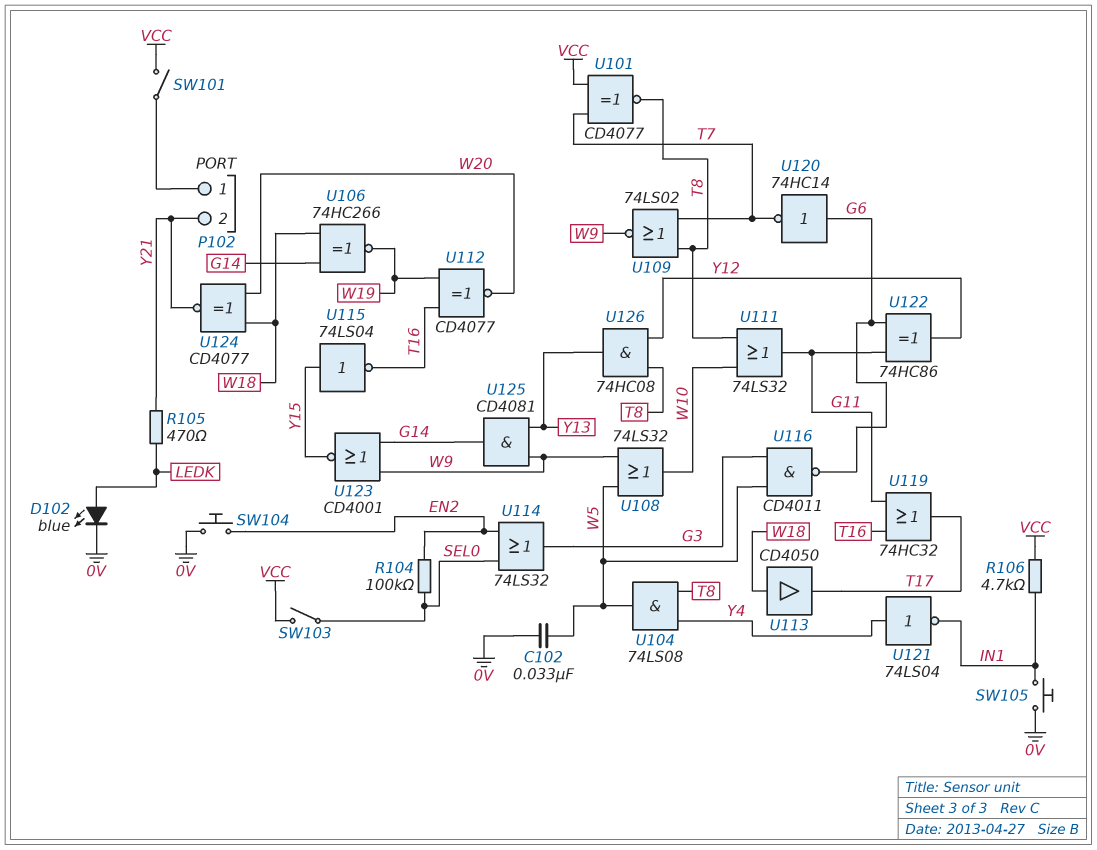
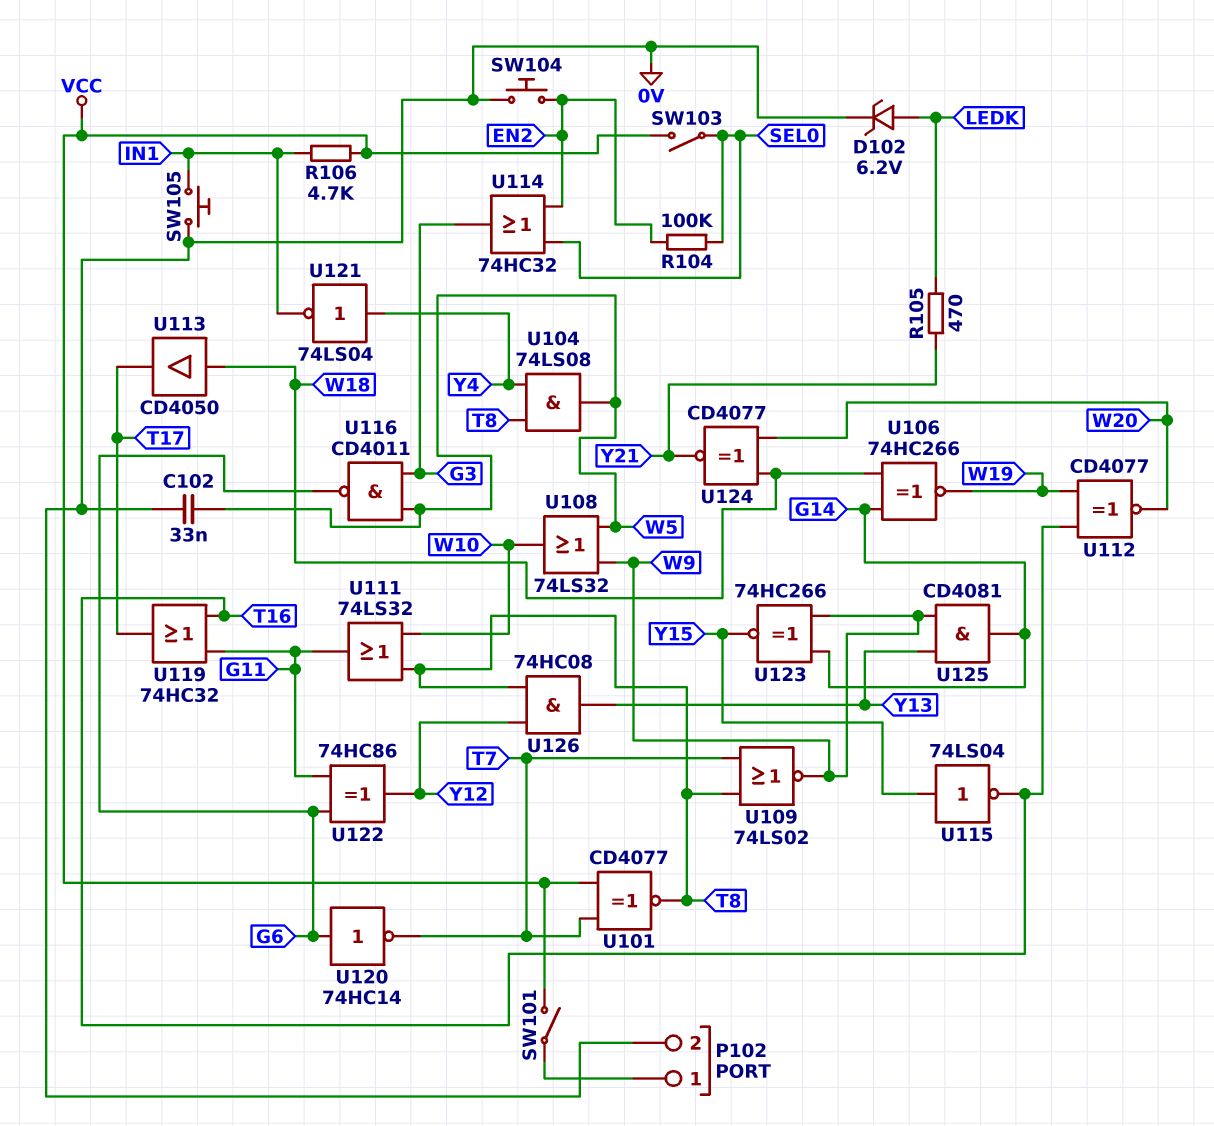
D102: LED blue (A LEDK, K 0V) -> zener 6.2V (A LEDK, K 0V)
P102 pin 2: Y21 -> 0V
U114: OR 74LS32 (in EN2, in SEL0, out G3) -> OR 74HC32 (in EN2, in SEL0, out G3)
U123: NOR CD4001 (in G14, in W9, out Y15) -> XNOR 74HC266 (in G14, in W9, out Y15)

